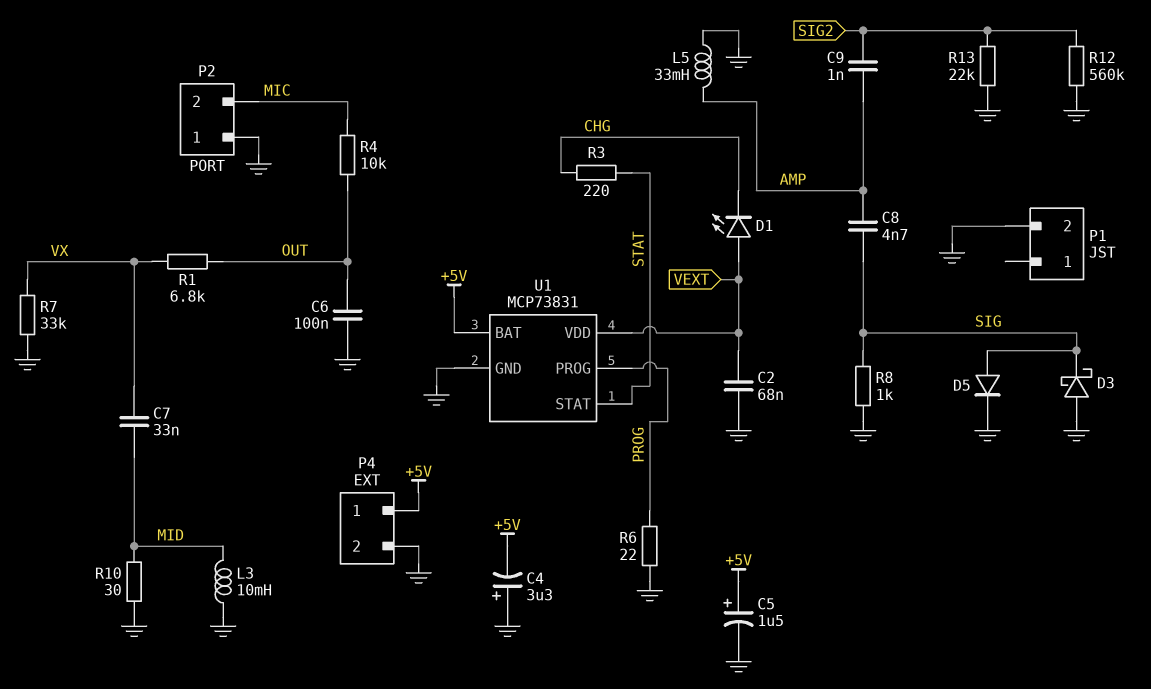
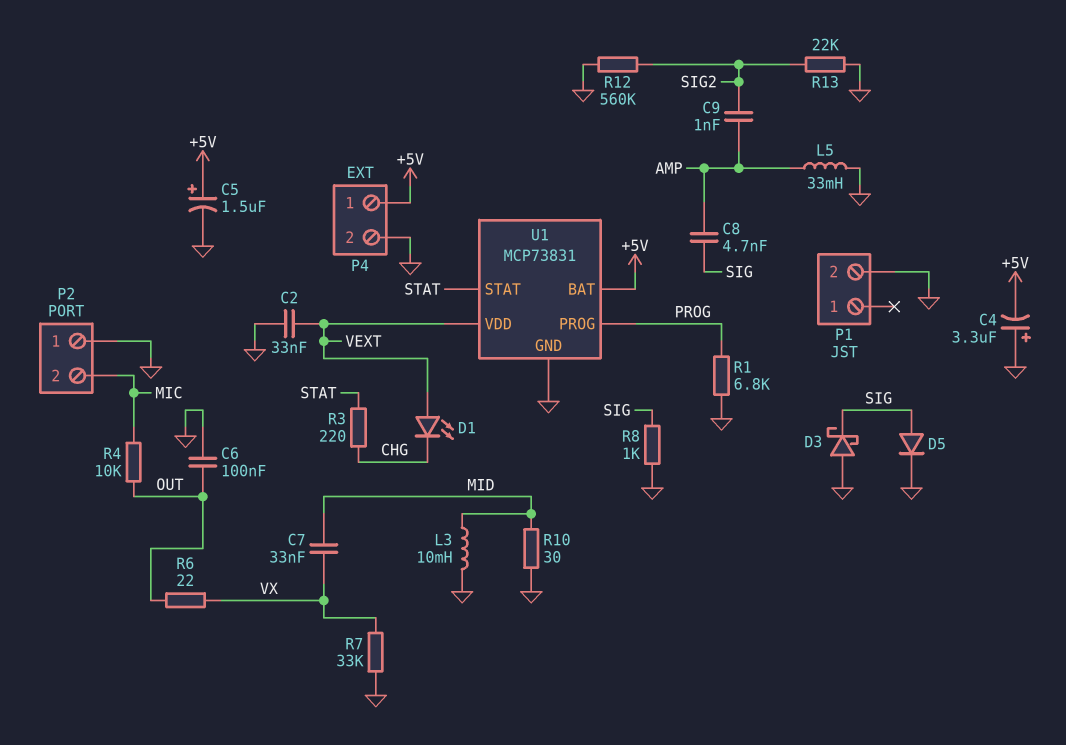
C2: 68nF (GND, VEXT) -> 33nF (GND, VEXT)
R1: 6.8k (OUT, VX) -> 6.8k (GND, PROG)
R6: 22 (GND, PROG) -> 22 (OUT, VX)

